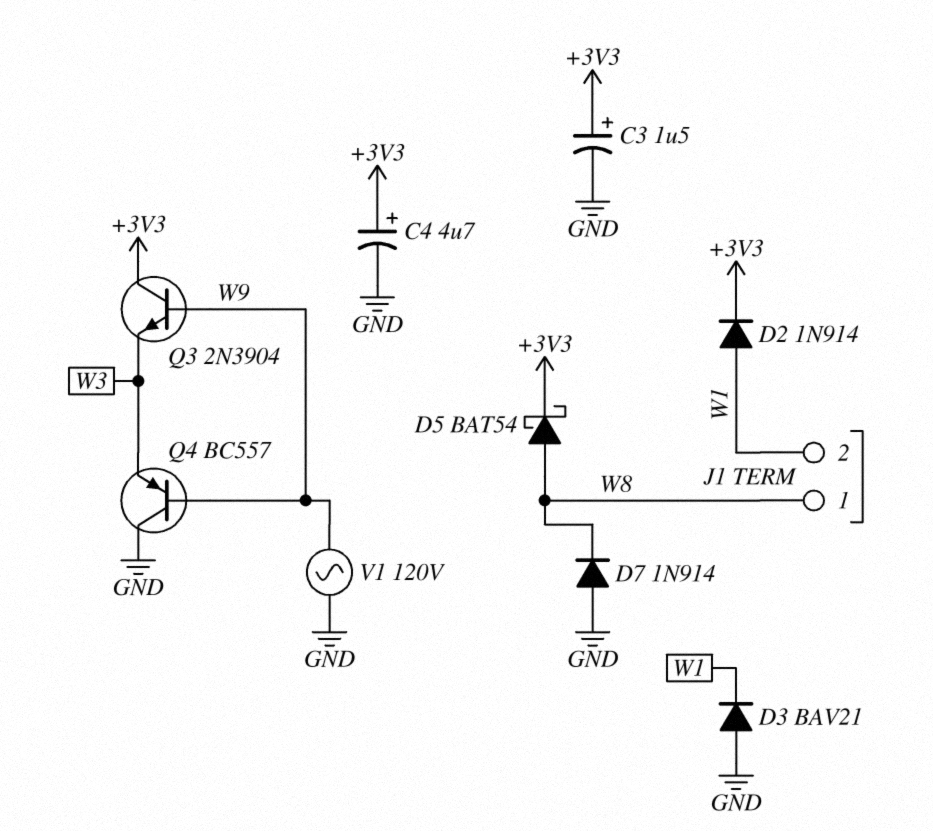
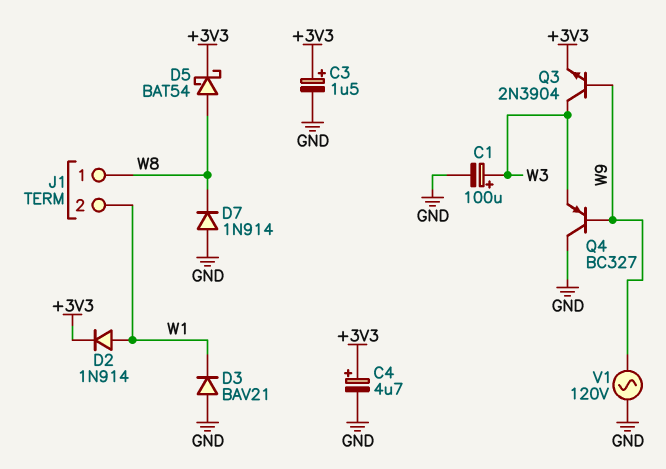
C1: none -> 100uF (plus W3, minus GND)
Q3: NPN 2N3904 (B W9, C +3V3, E W3) -> NPN 2N3904 (B W9, C W3, E +3V3)
Q4: PNP BC557 (B W9, C GND, E W3) -> PNP BC327 (B W9, C GND, E W3)

